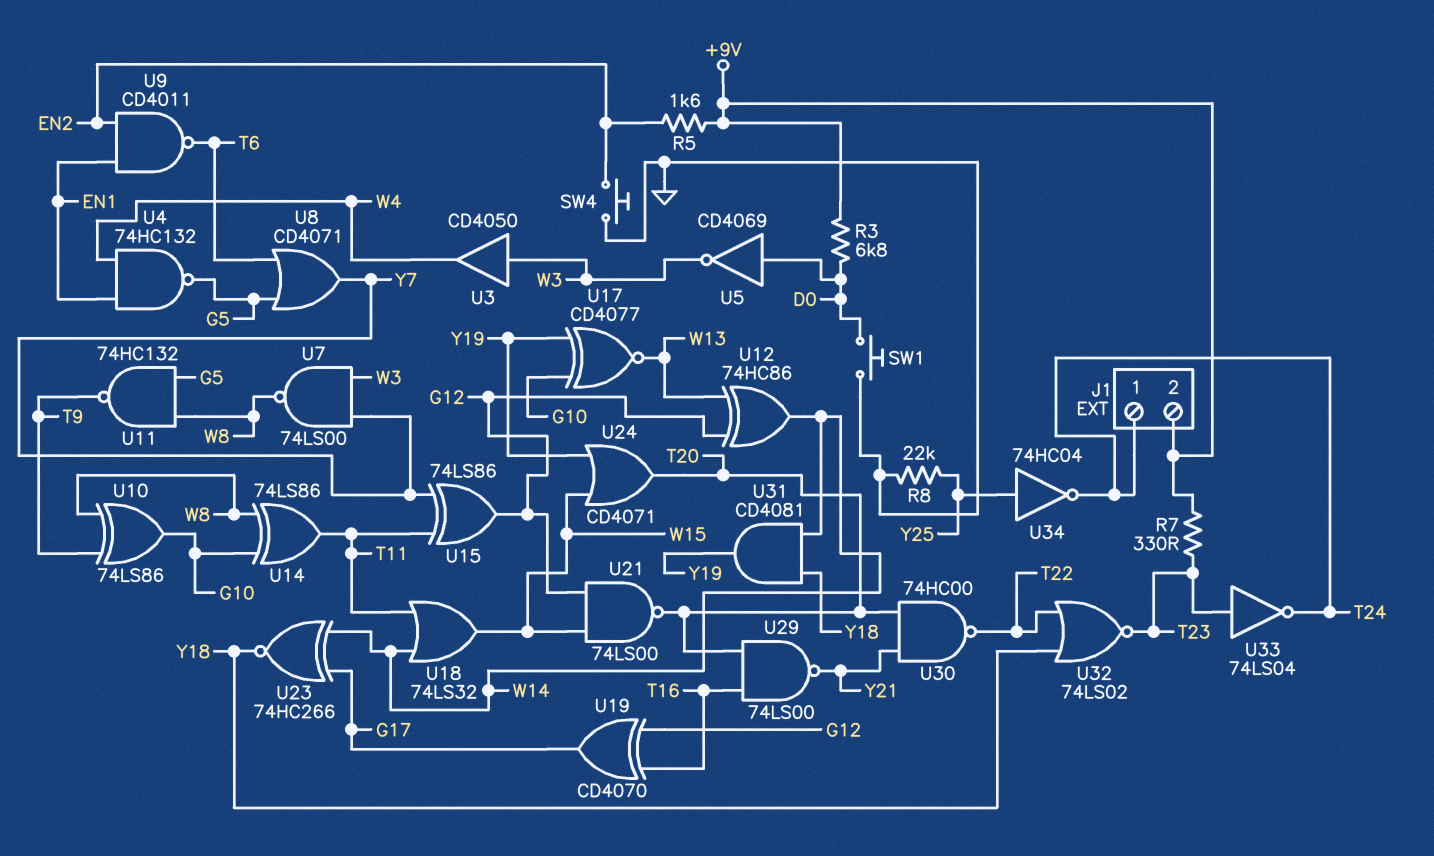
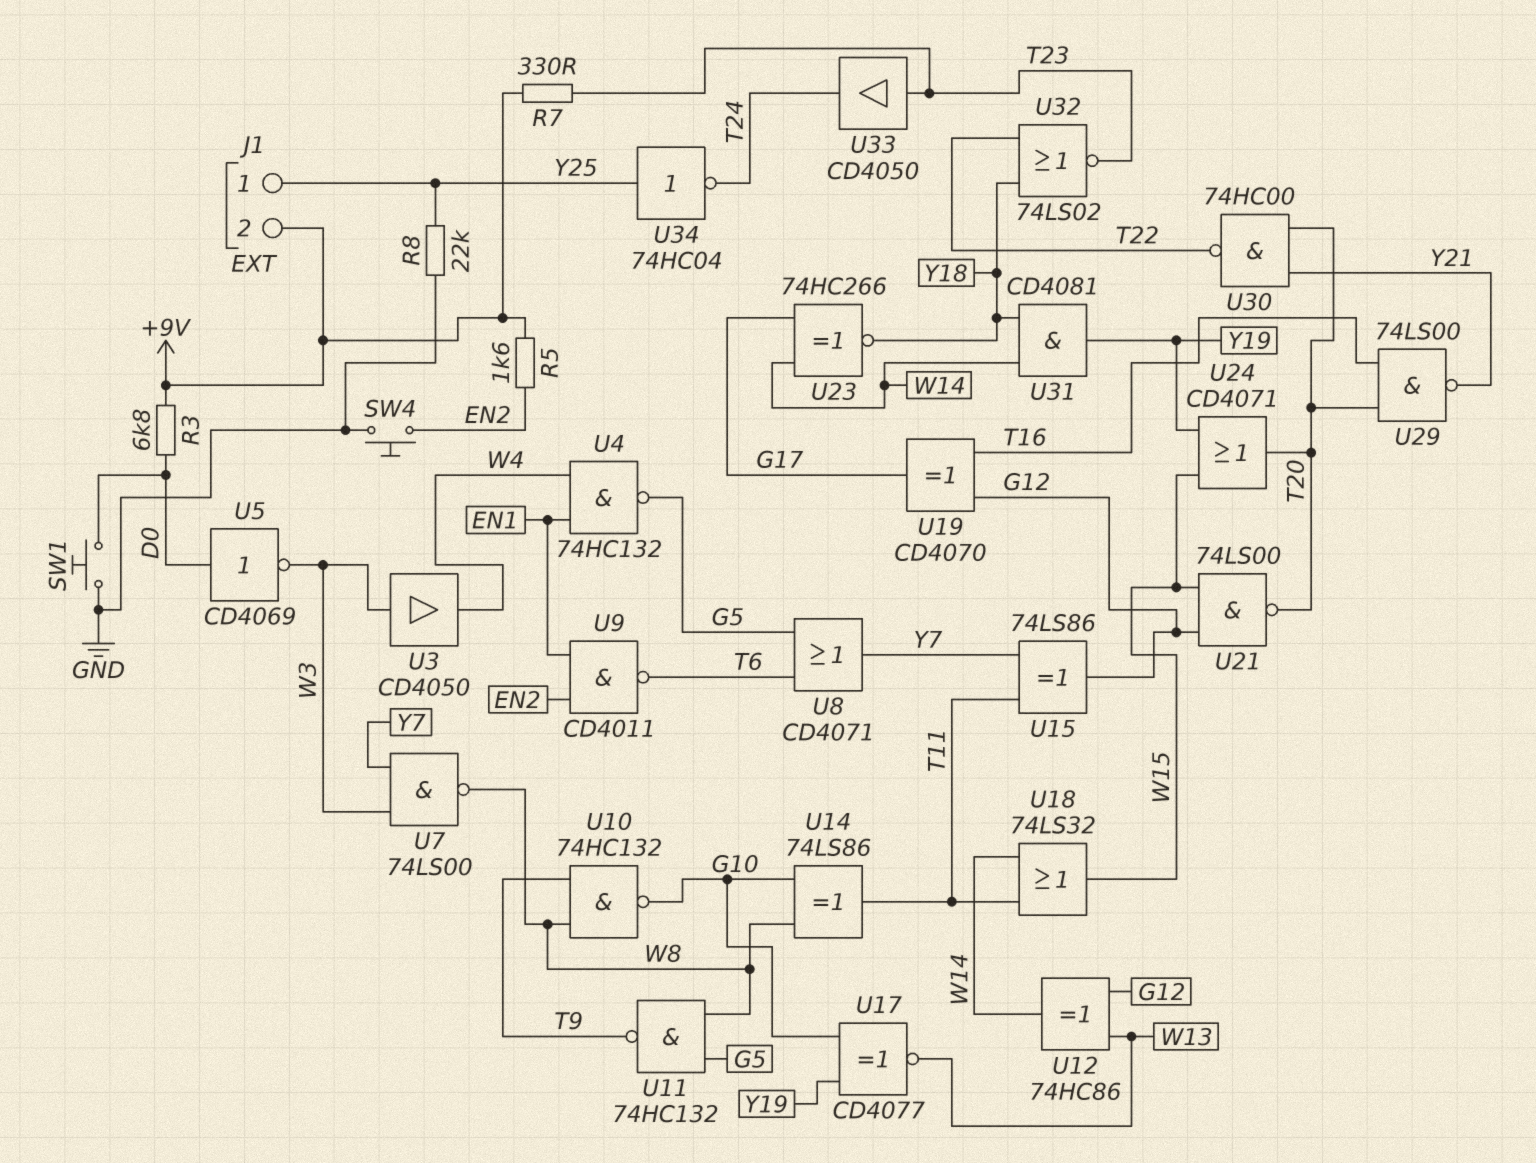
J1 pin 1: T24 -> Y25
U10: XOR 74LS86 (in T9, in W8, out G10) -> NAND 74HC132 (in T9, in W8, out G10)
U33: NOT 74LS04 (in T23, out T24) -> buffer CD4050 (in T23, out T24)

